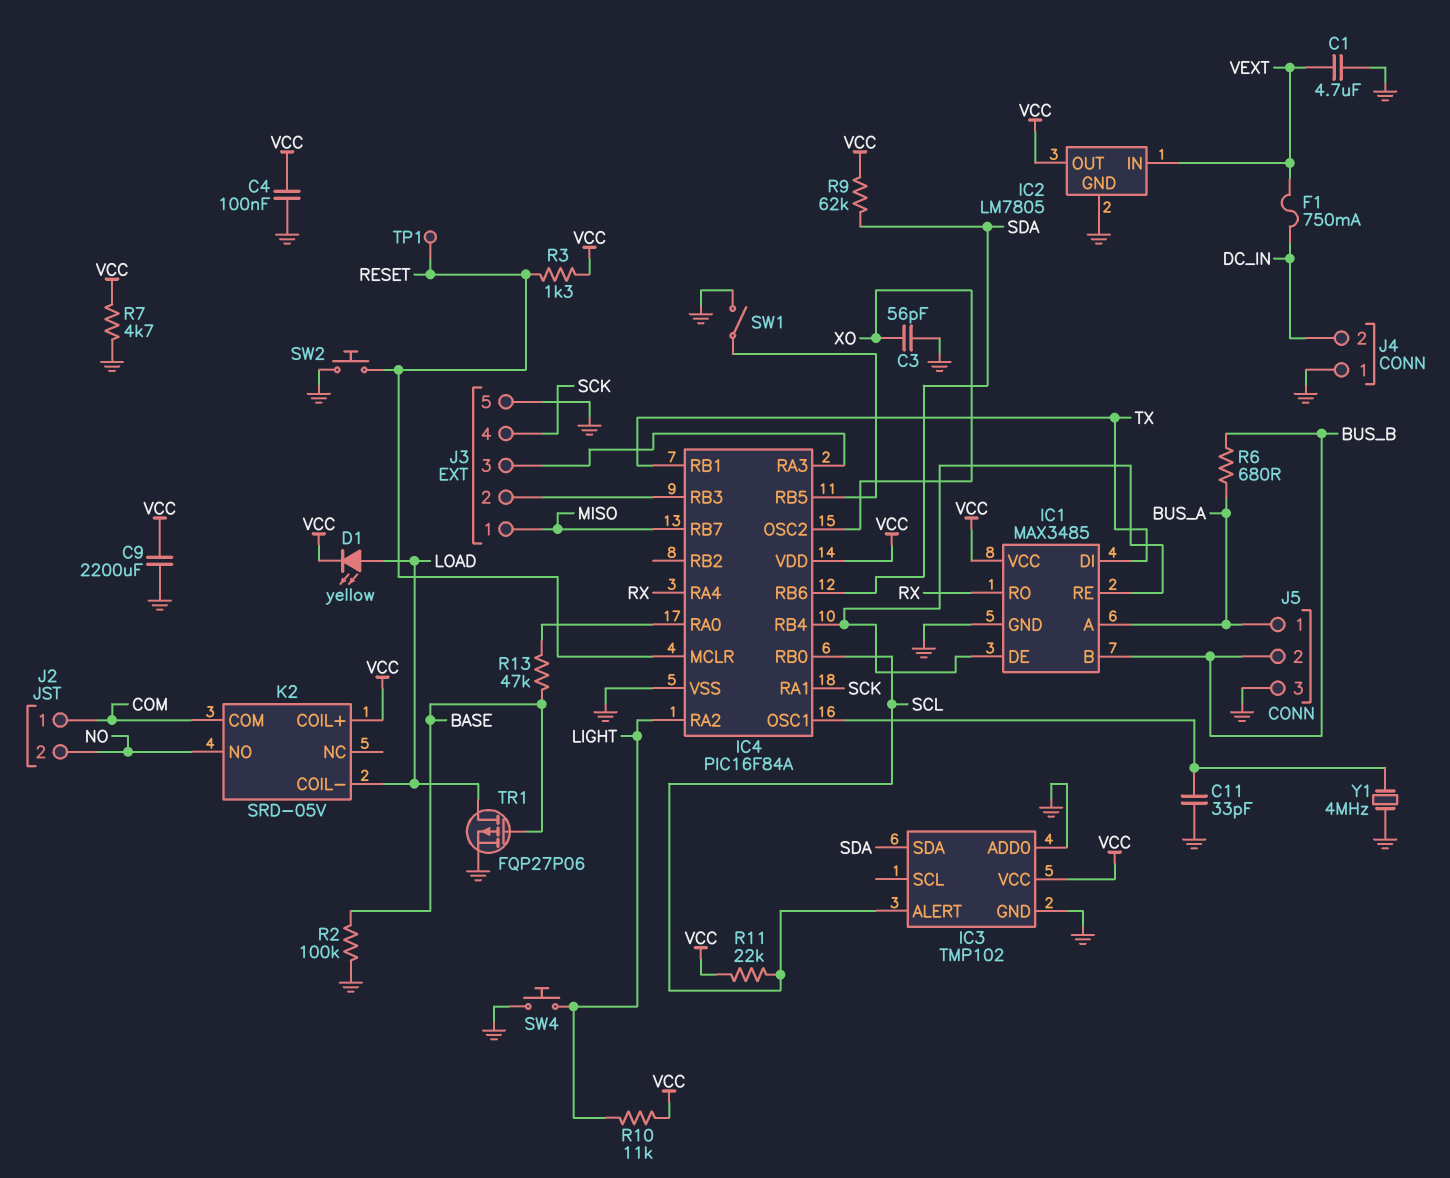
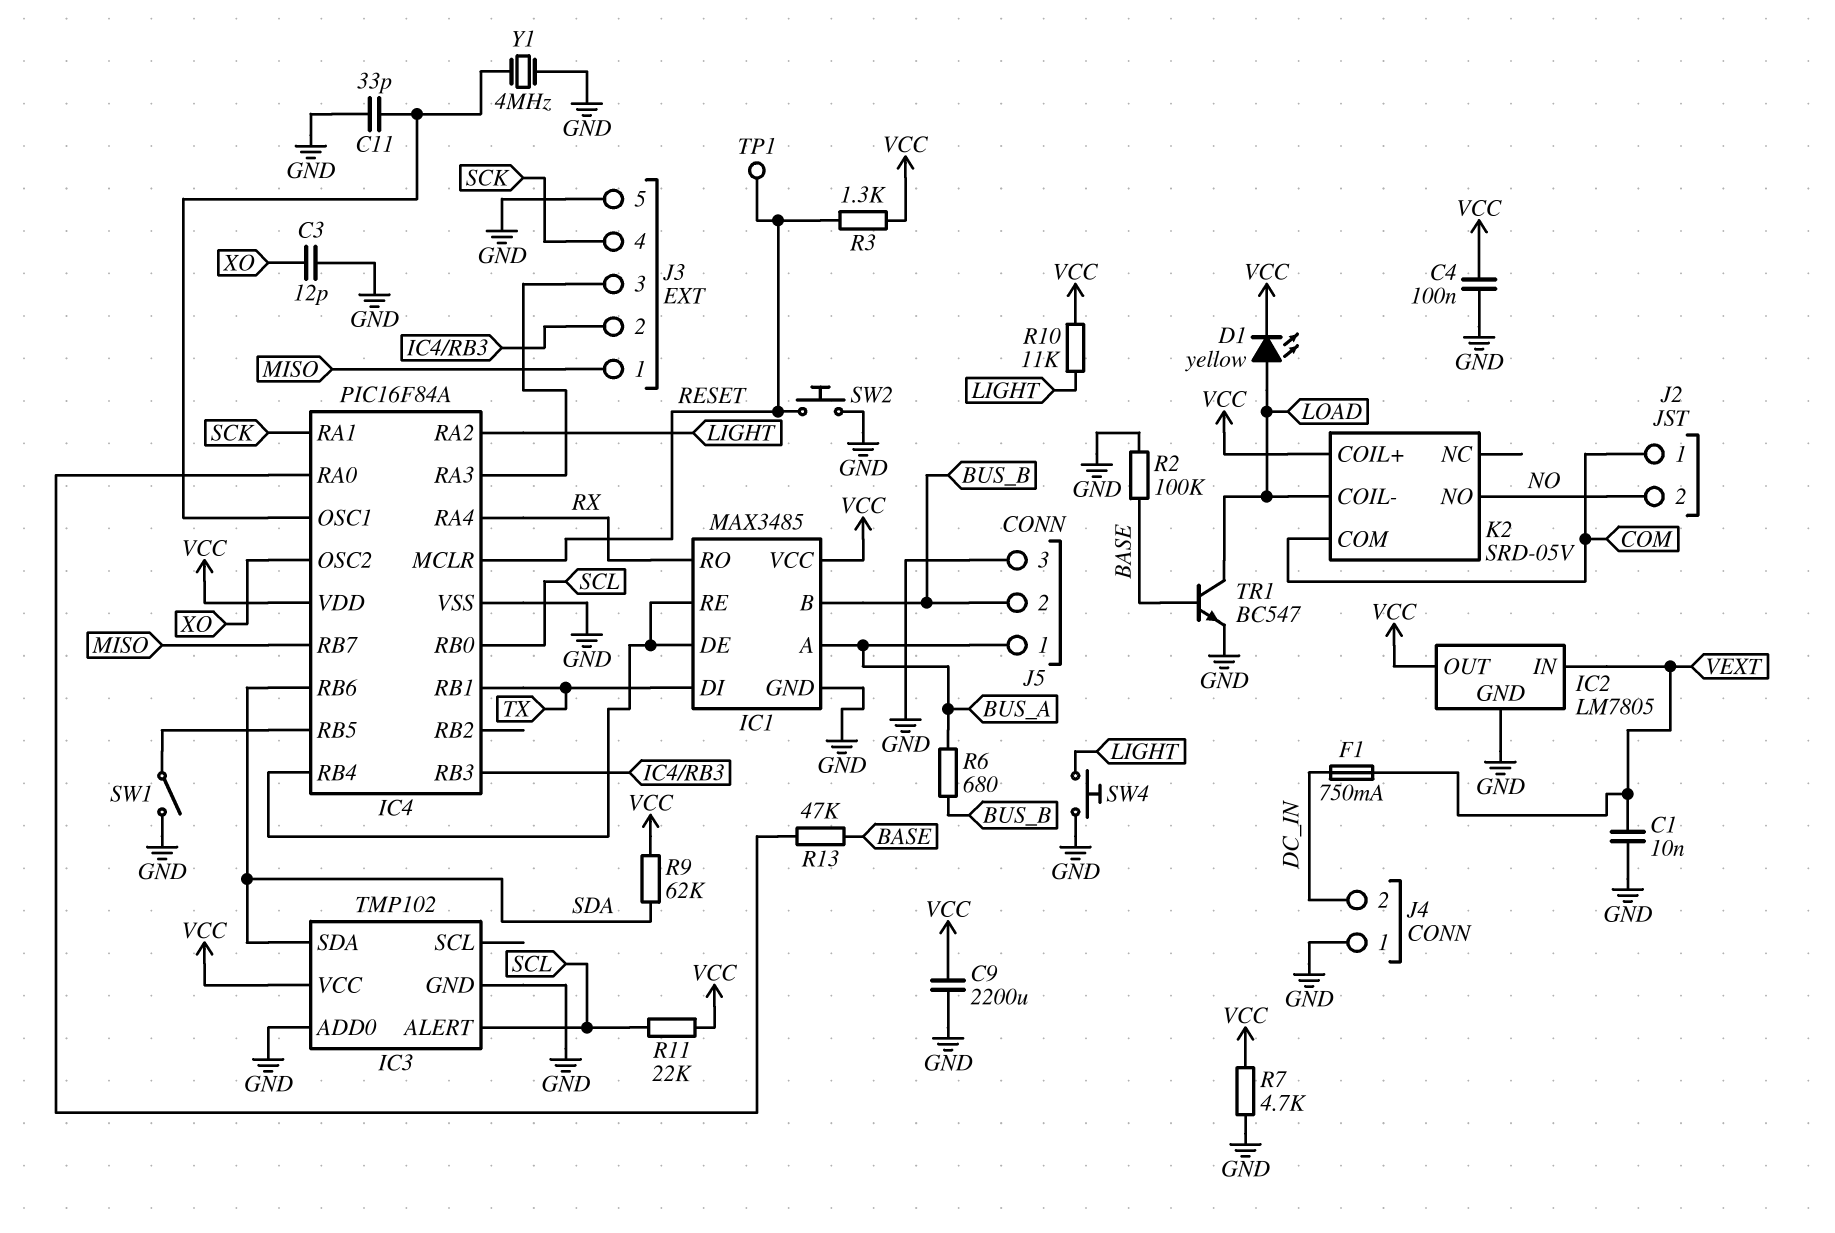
C1: 4.7uF (GND, VEXT) -> 10nF (GND, VEXT)
C3: 56pF (GND, XO) -> 12pF (GND, XO)
TR1: PMOS FQP27P06 (G BASE, D LOAD, S GND) -> NPN BC547 (B BASE, C LOAD, E GND)

